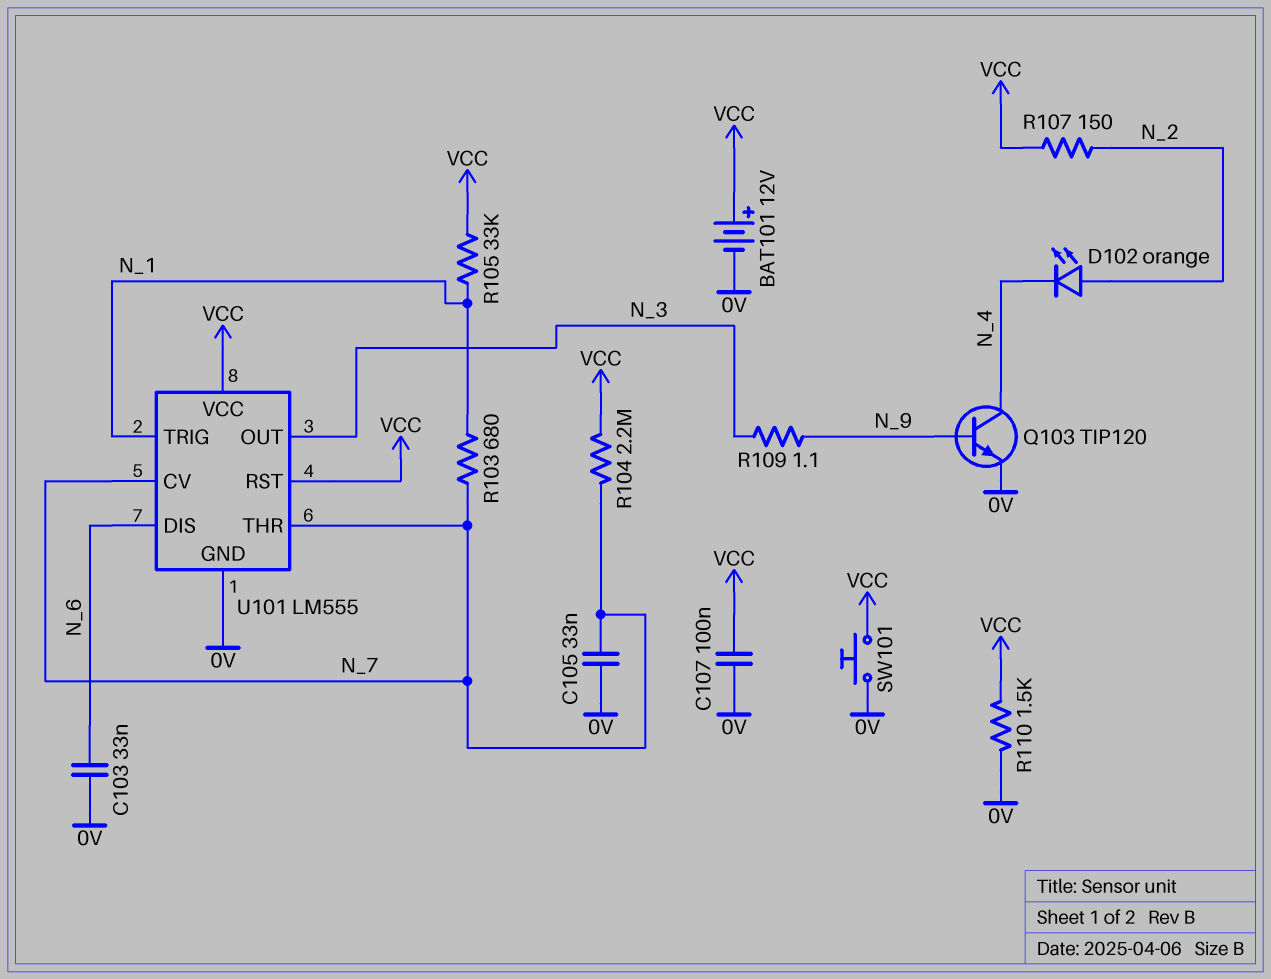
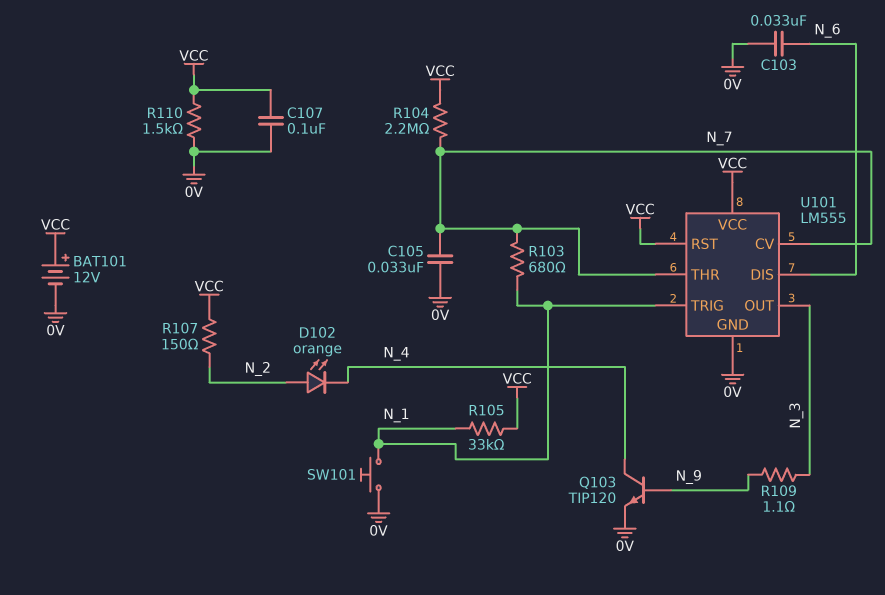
SW101: button (0V, VCC) -> button (0V, N_1)

